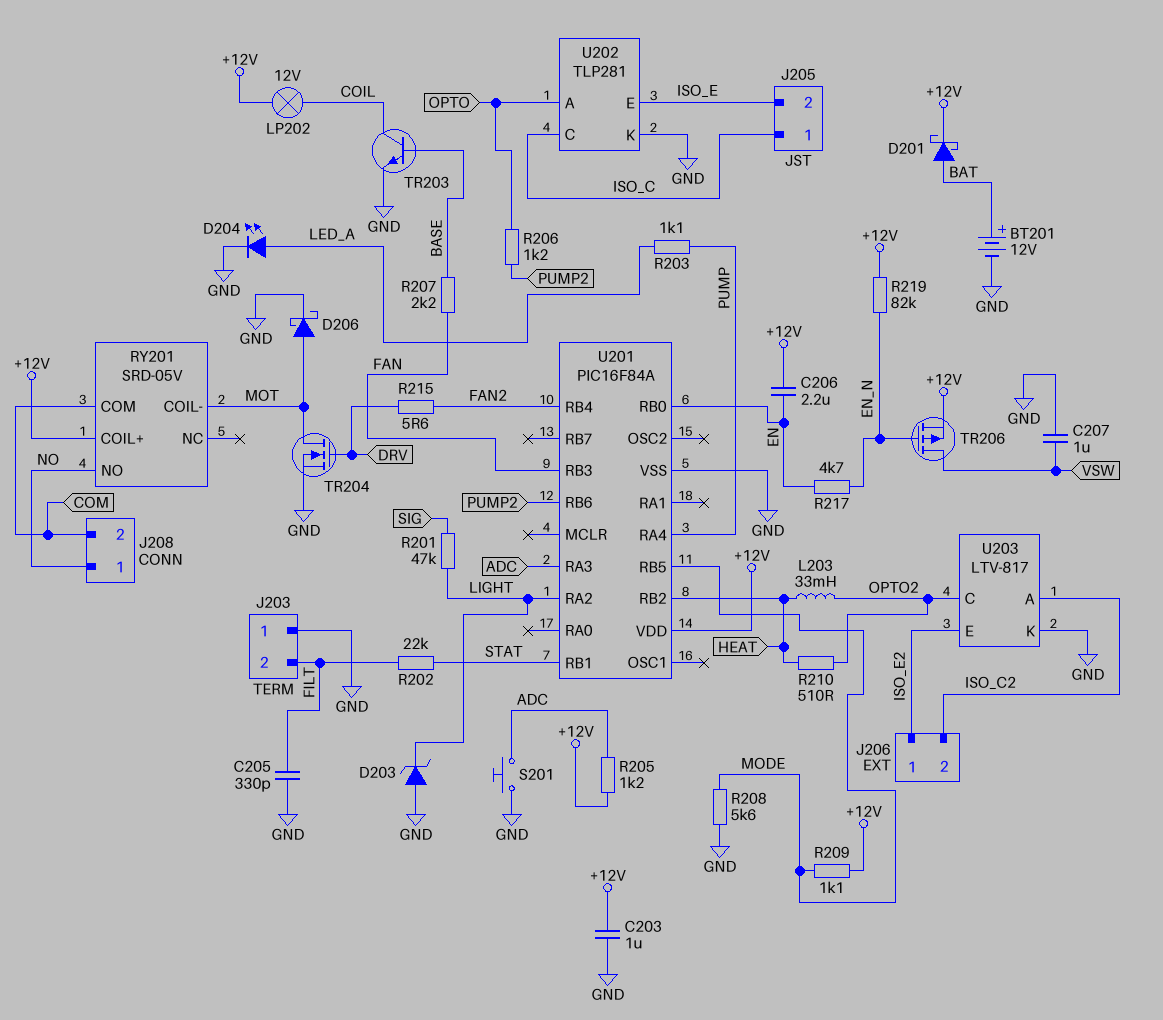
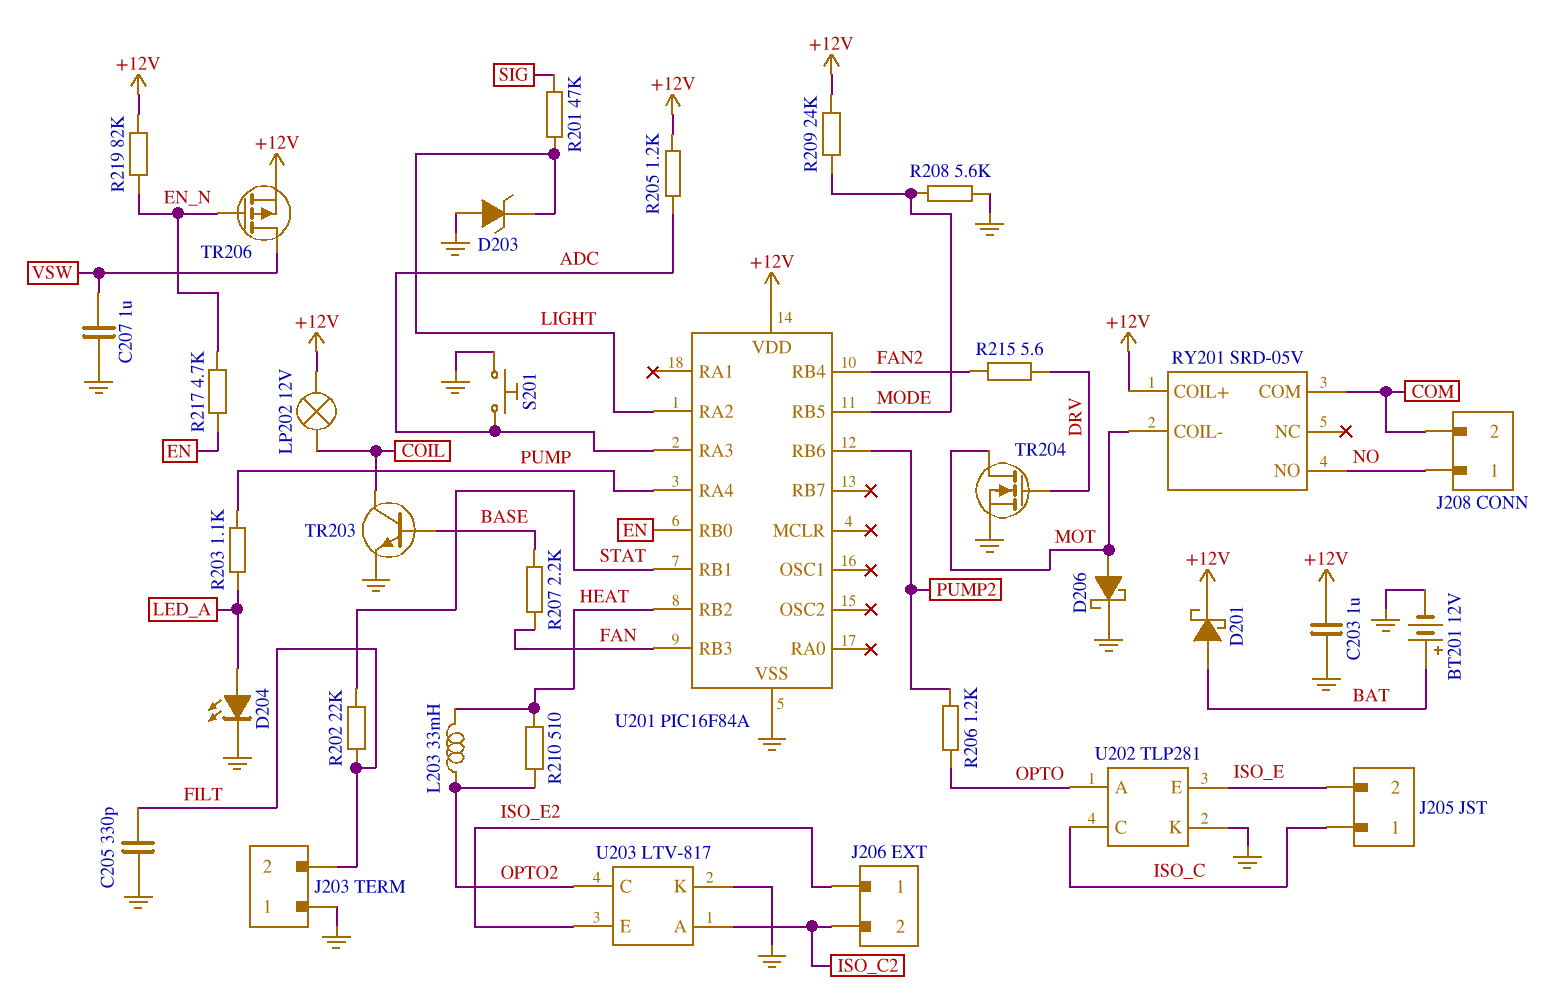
C206: 2.2uF (+12V, EN) -> none
R209: 1.1k (+12V, MODE) -> 24k (+12V, MODE)

